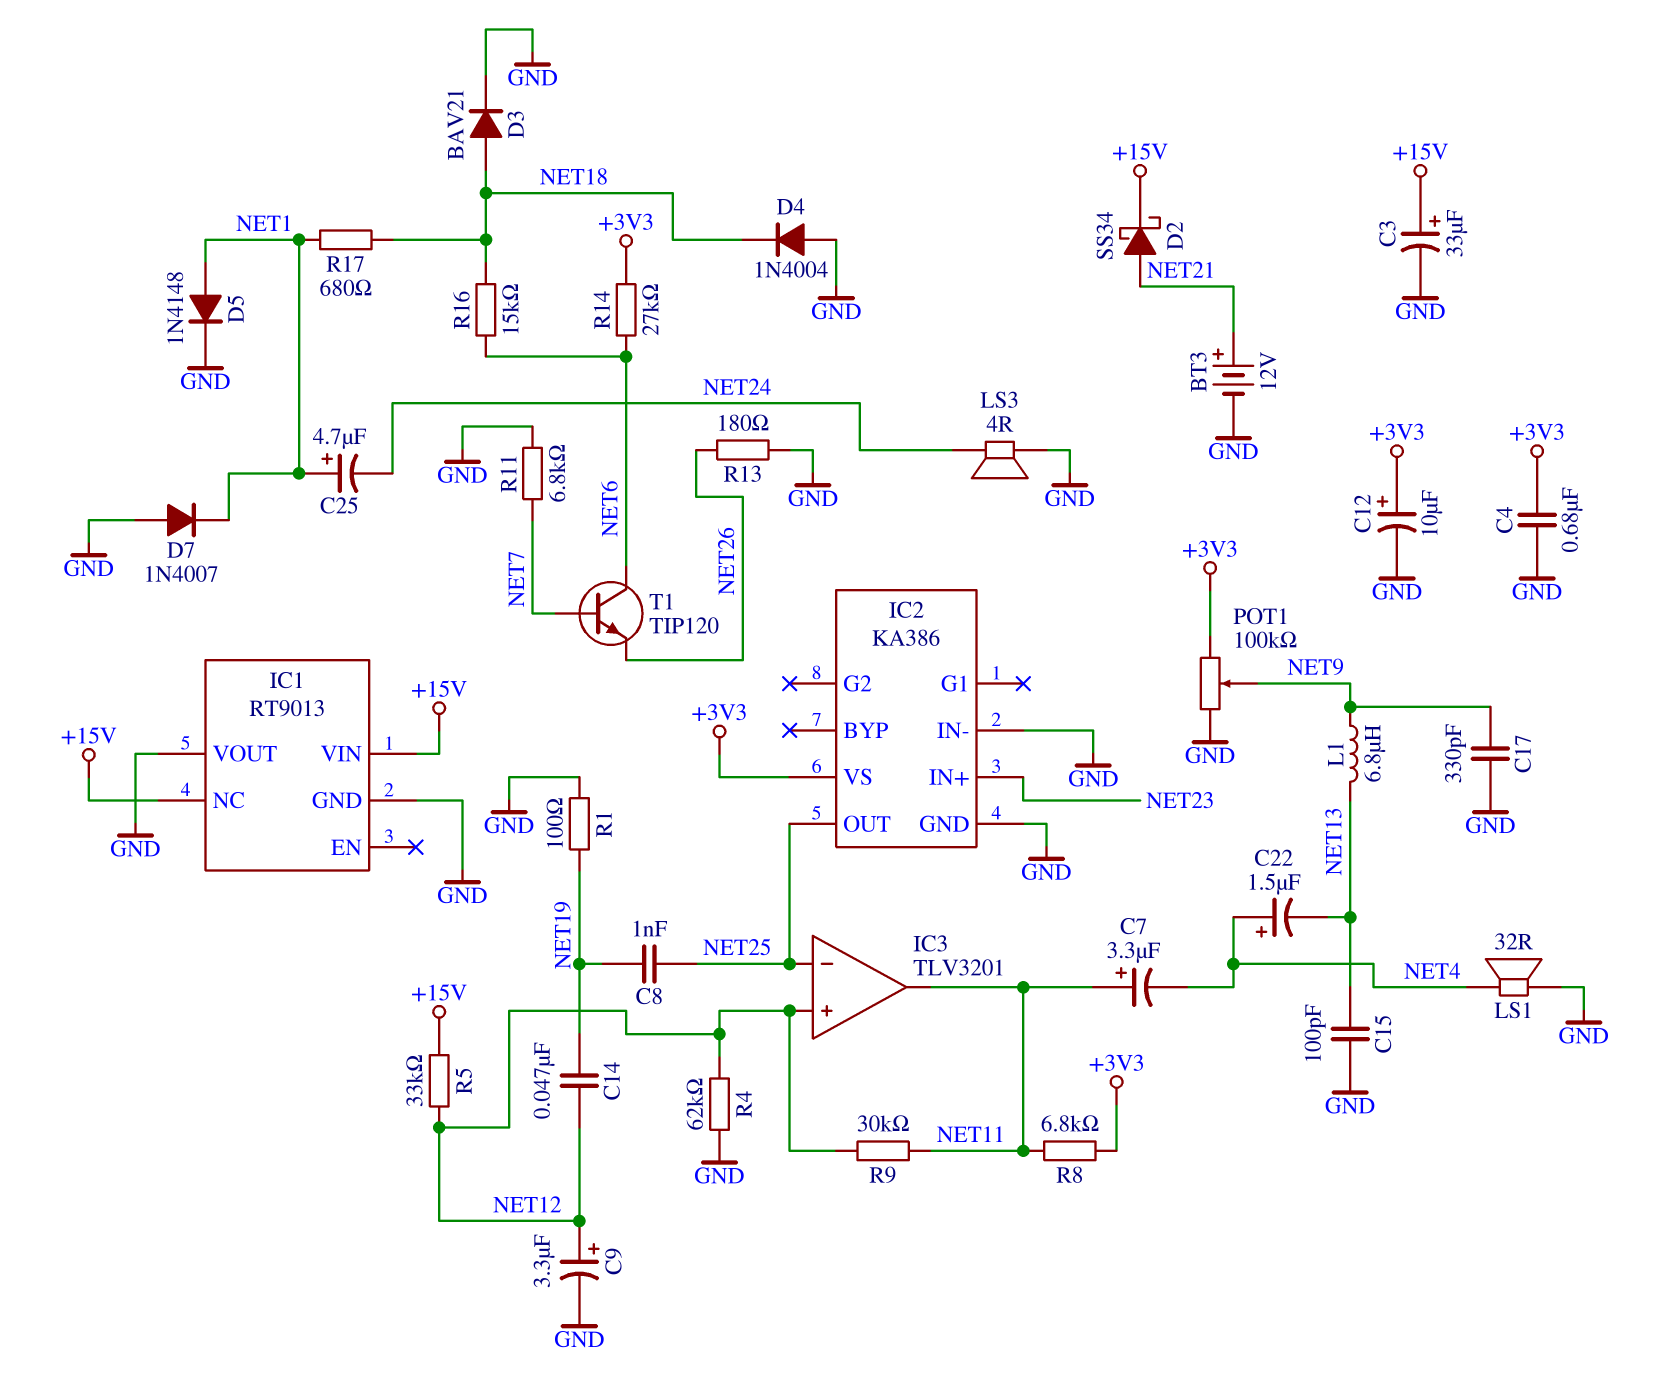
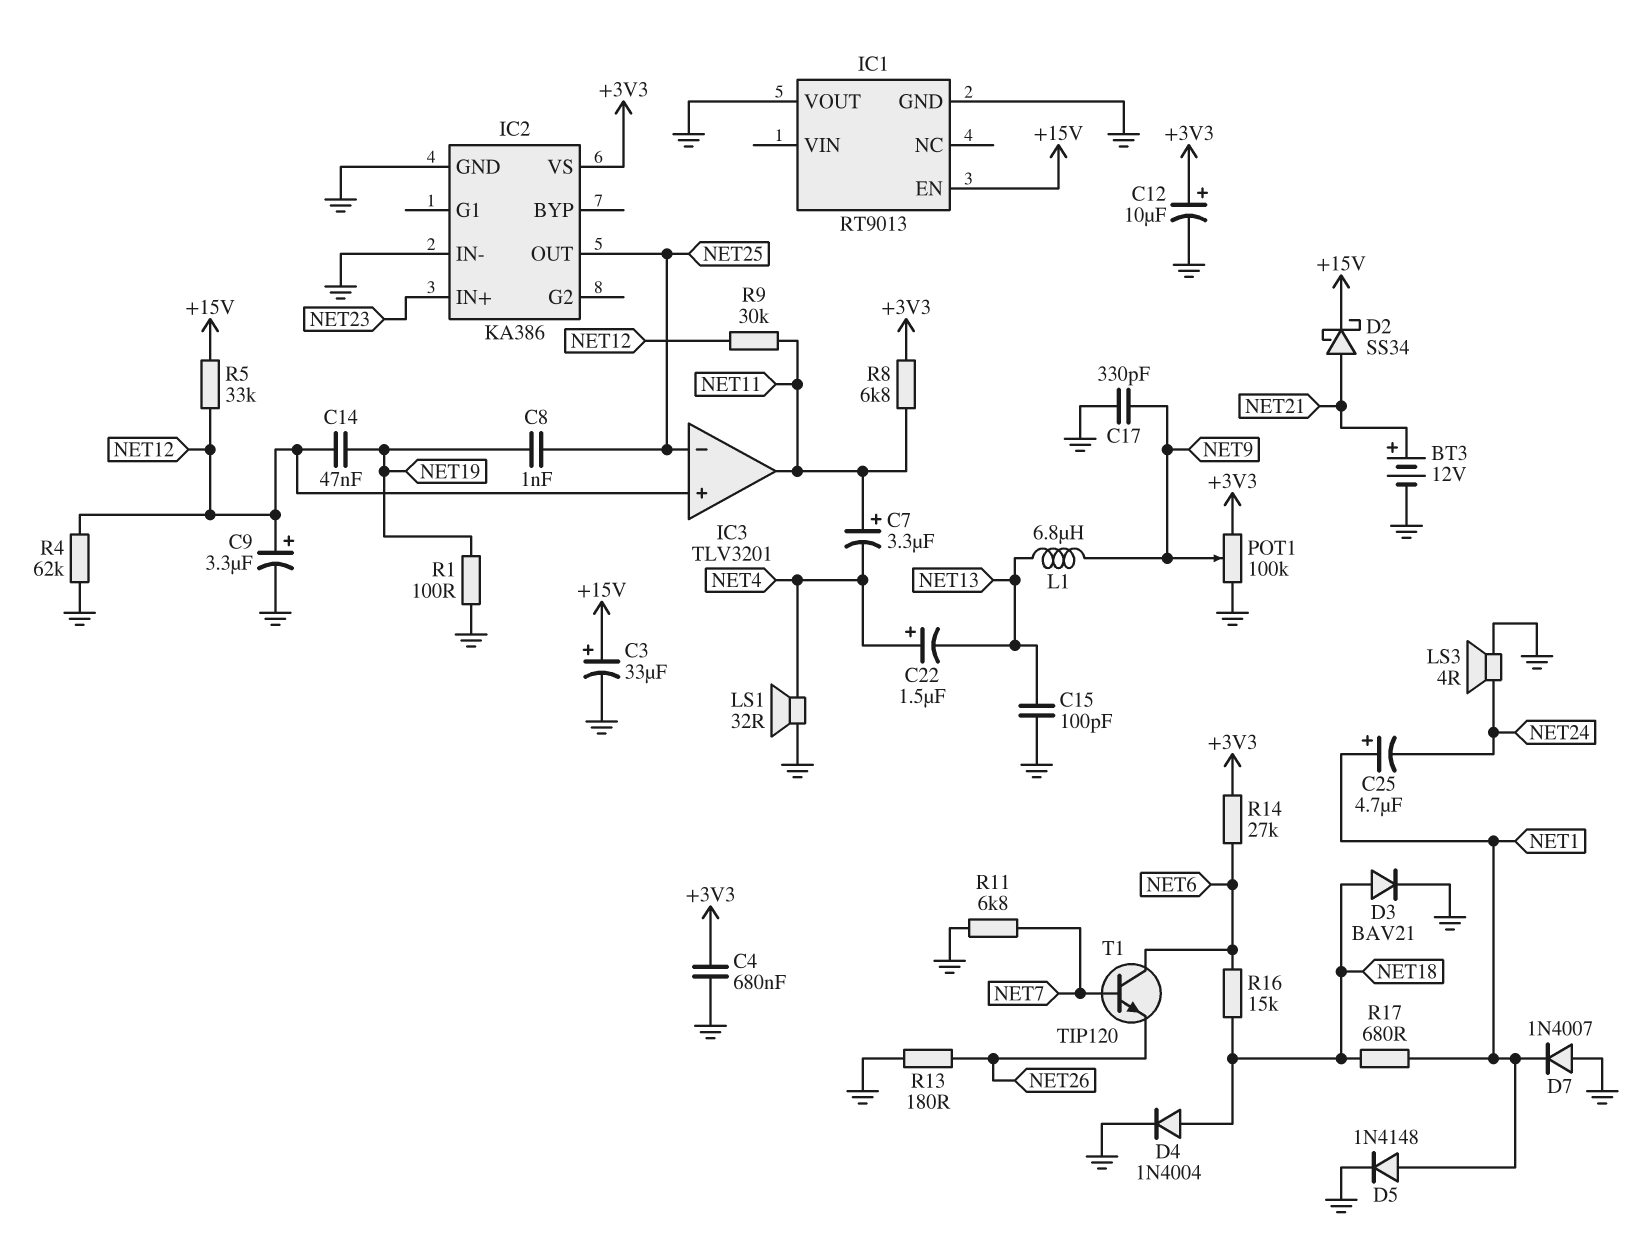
D4: diode 1N4004 (A GND, K NET18) -> diode 1N4004 (A NET18, K GND)
IC1 pin EN: none -> +15V
IC1 pin NC: +15V -> none
IC1 pin VIN: +15V -> none

